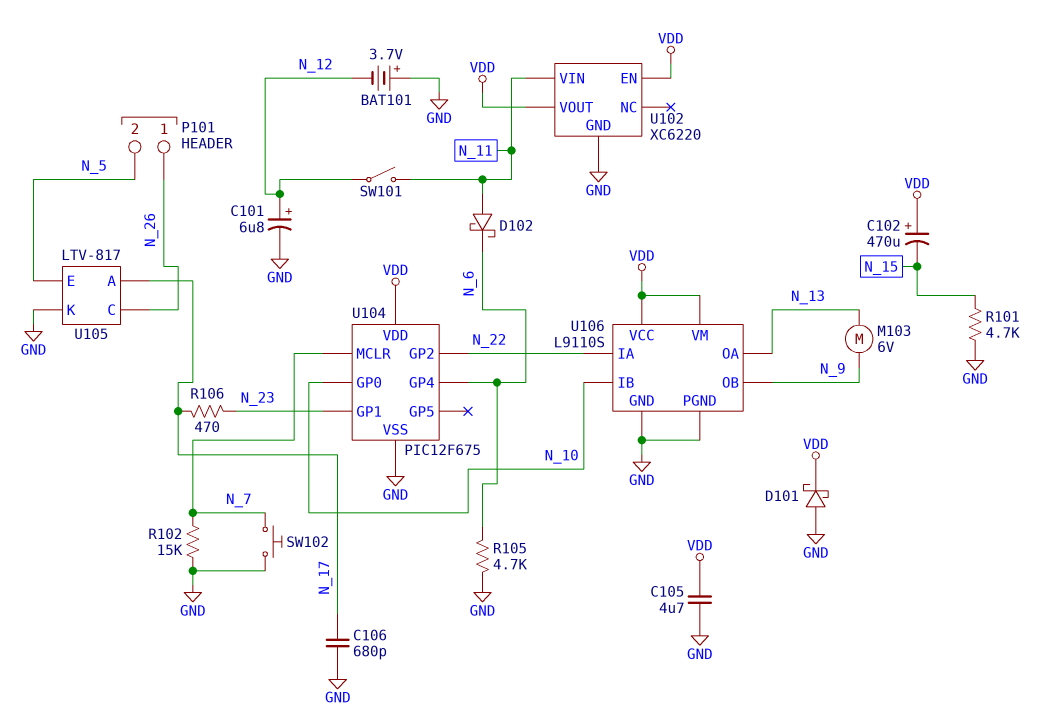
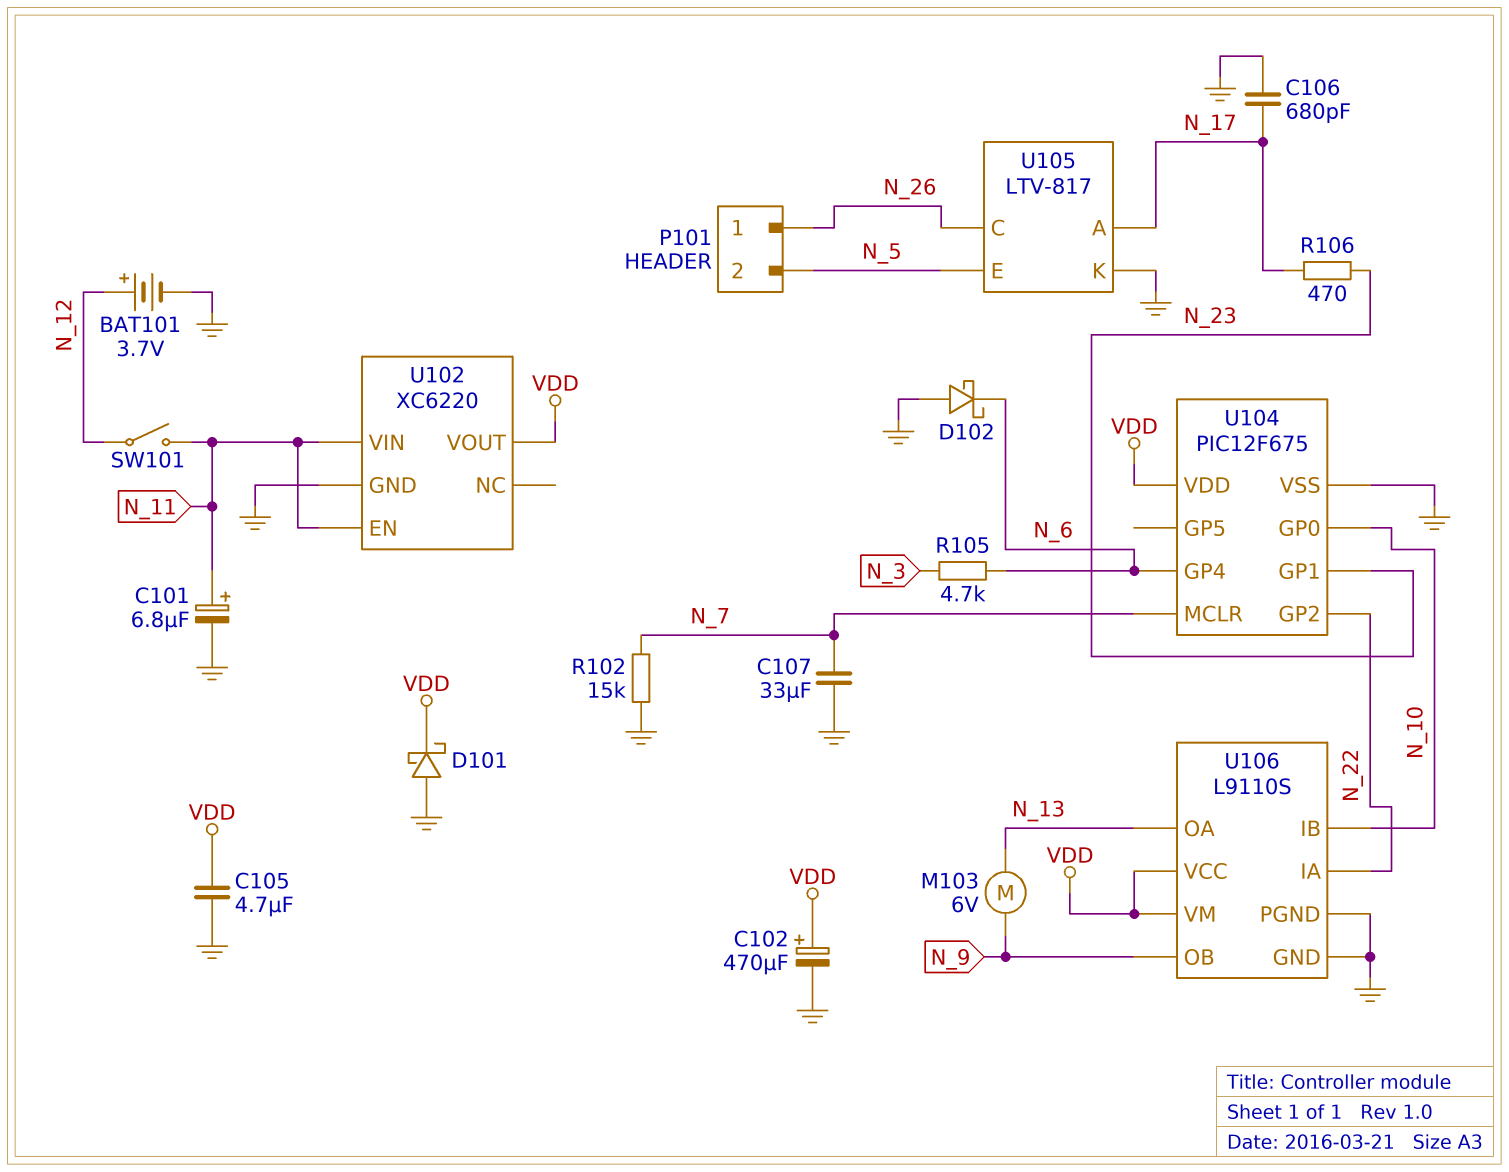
BAT101: 3.7V (plus GND, minus N_12) -> 3.7V (plus N_12, minus GND)
C101: 6.8uF (plus N_12, minus GND) -> 6.8uF (plus N_11, minus GND)
C102: 470uF (plus VDD, minus N_15) -> 470uF (plus VDD, minus GND)
C107: none -> 33uF (GND, N_7)
D102: schottky (A N_11, K N_6) -> schottky (A GND, K N_6)
R101: 4.7k (GND, N_15) -> none
R105: 4.7k (GND, N_6) -> 4.7k (N_3, N_6)
SW102: button (GND, N_7) -> none
U102 pin EN: VDD -> N_11

